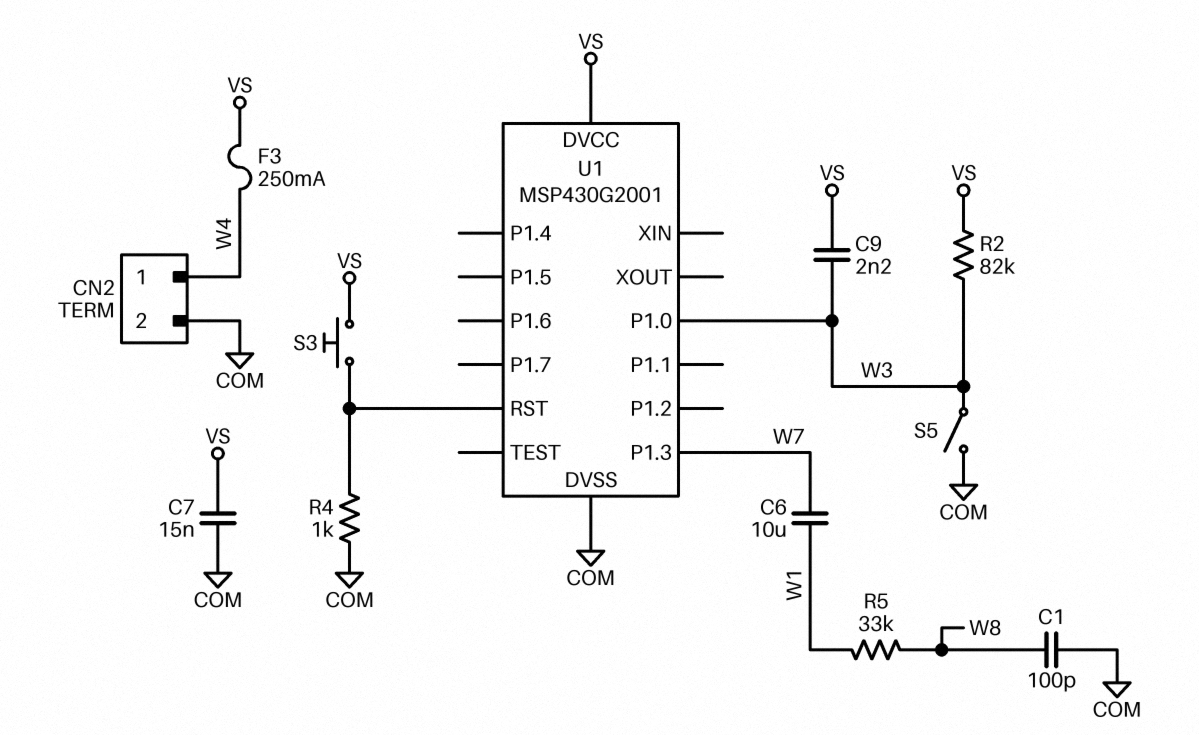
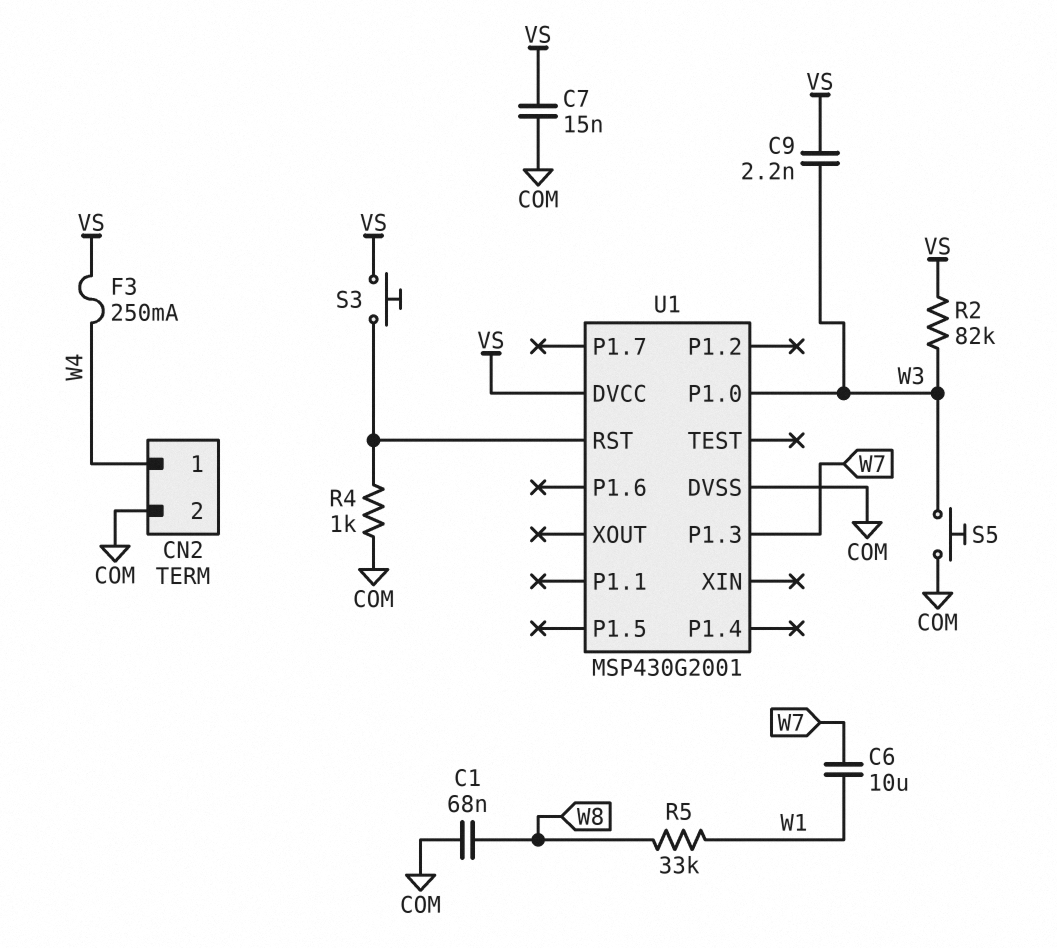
C1: 100pF (COM, W8) -> 68nF (COM, W8)
S5: switch (COM, W3) -> button (COM, W3)

